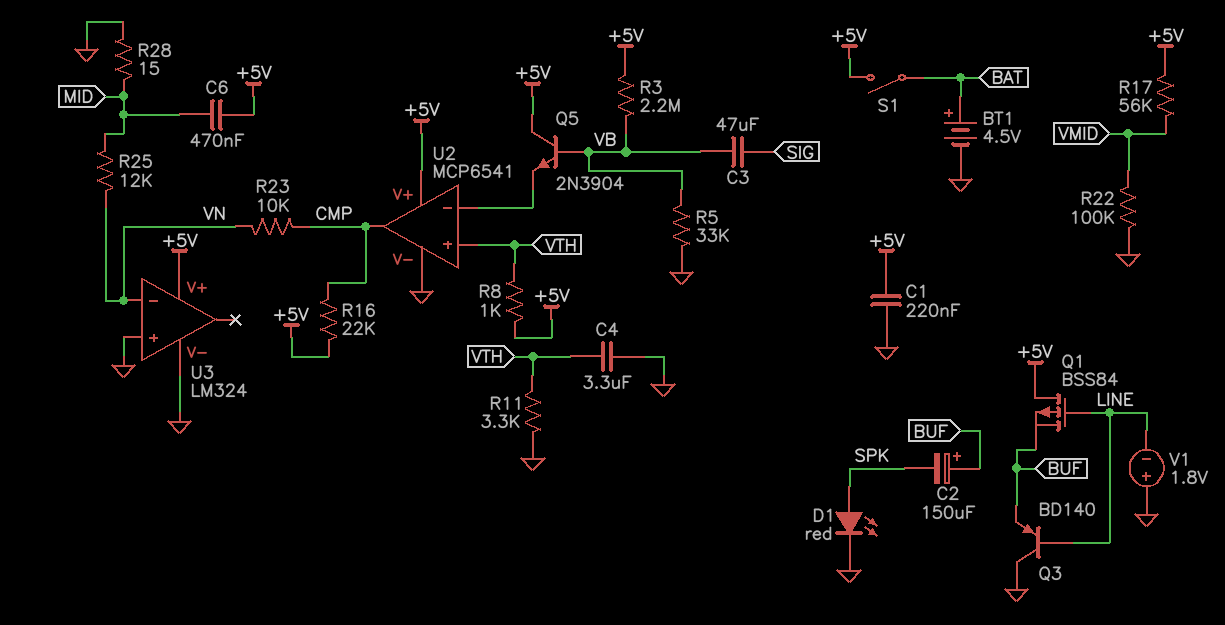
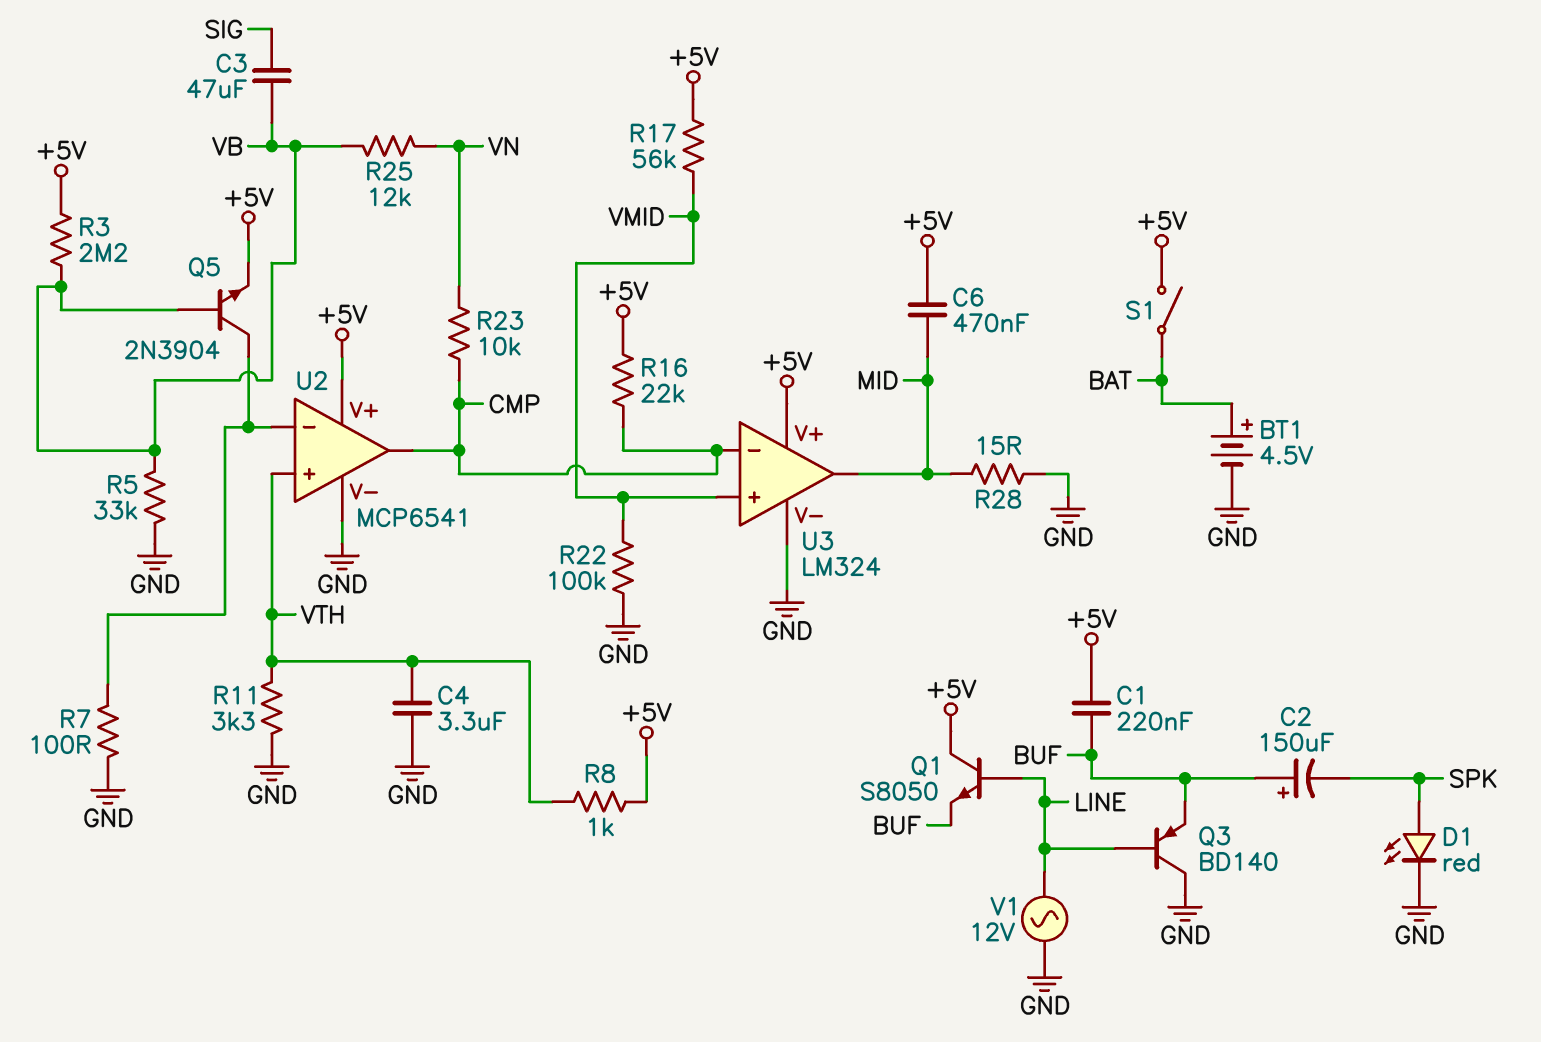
C1: 220nF (+5V, GND) -> 220nF (+5V, BUF)
Q1: PMOS BSS84 (G LINE, D +5V, S BUF) -> NPN S8050 (B LINE, C +5V, E BUF)
Q5: NPN 2N3904 (B VB, C +5V, E U2/in-) -> NPN 2N3904 (B VB, C U2/in-, E +5V)
R7: none -> 100 (GND, U2/in-)
R25: 12k (MID, VN) -> 12k (VB, VN)
U3 pin in+: GND -> VMID
U3 pin in-: VN -> CMP
U3 pin out: none -> MID
V1: 1.8V (plus GND, minus LINE) -> AC 12V (GND, LINE)

